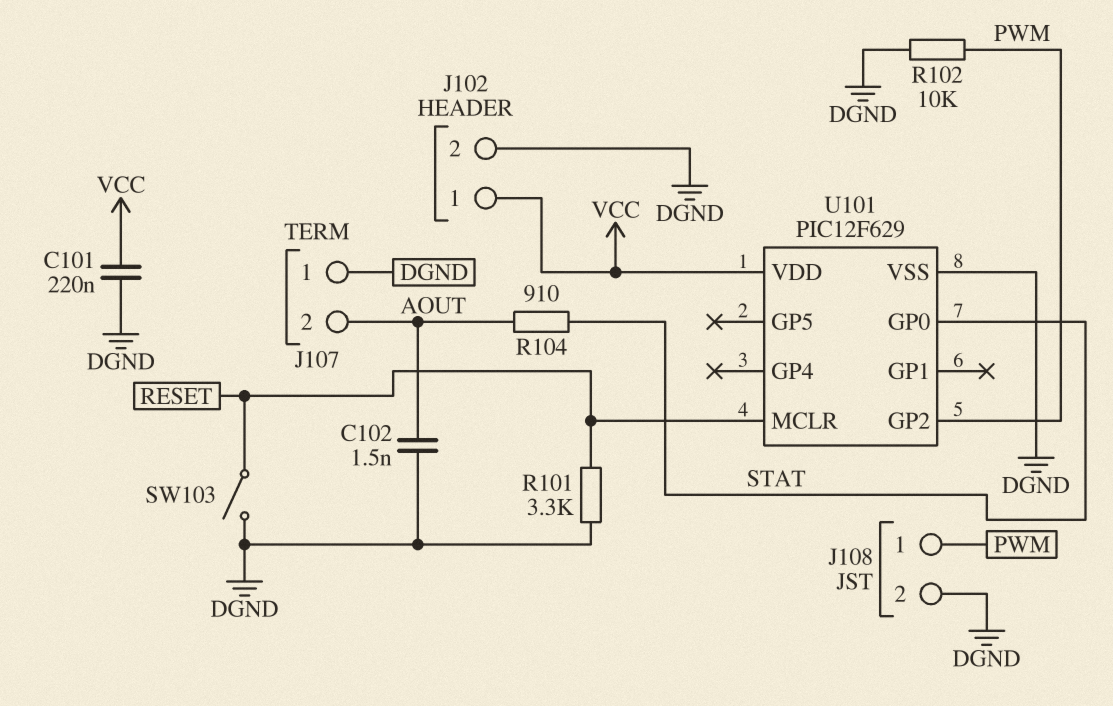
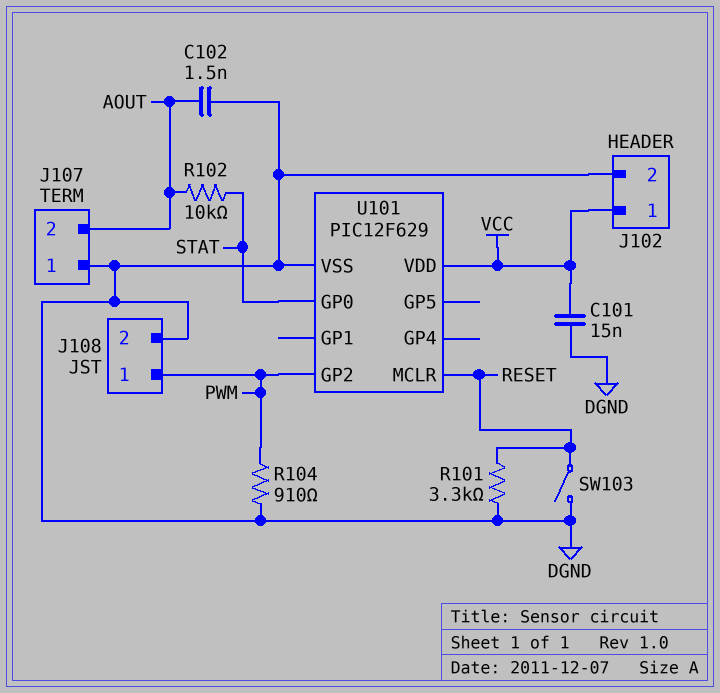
C101: 220nF (DGND, VCC) -> 15nF (DGND, VCC)
R102: 10k (DGND, PWM) -> 10k (AOUT, STAT)
R104: 910 (AOUT, STAT) -> 910 (DGND, PWM)

